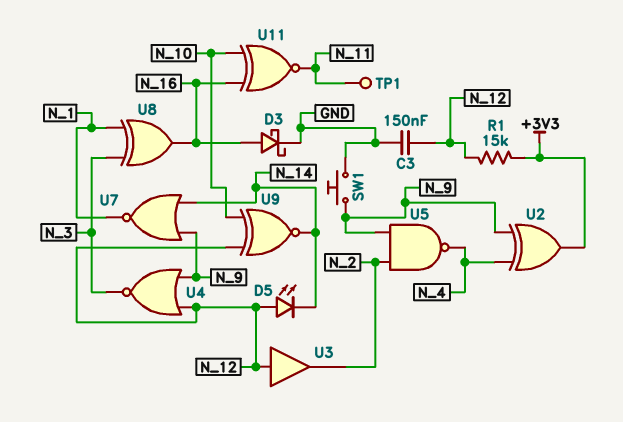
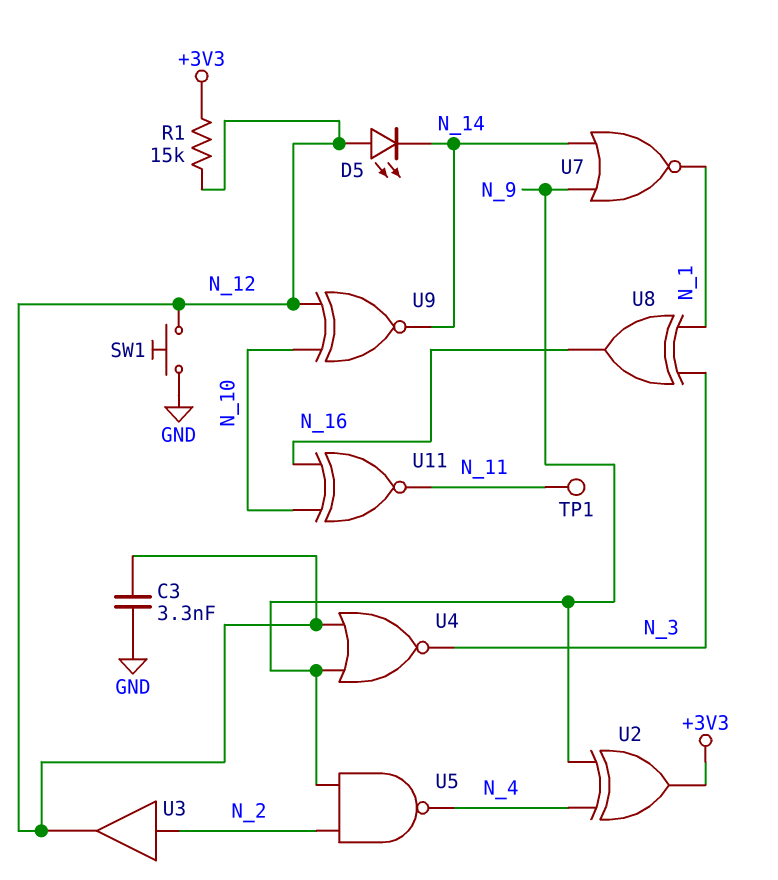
C3: 150nF (GND, N_12) -> 3.3nF (GND, N_12)
D3: schottky (A N_16, K GND) -> none
SW1: button (GND, N_9) -> button (GND, N_12)
U3: buffer (in N_12, out N_2) -> buffer (in N_2, out N_12)

